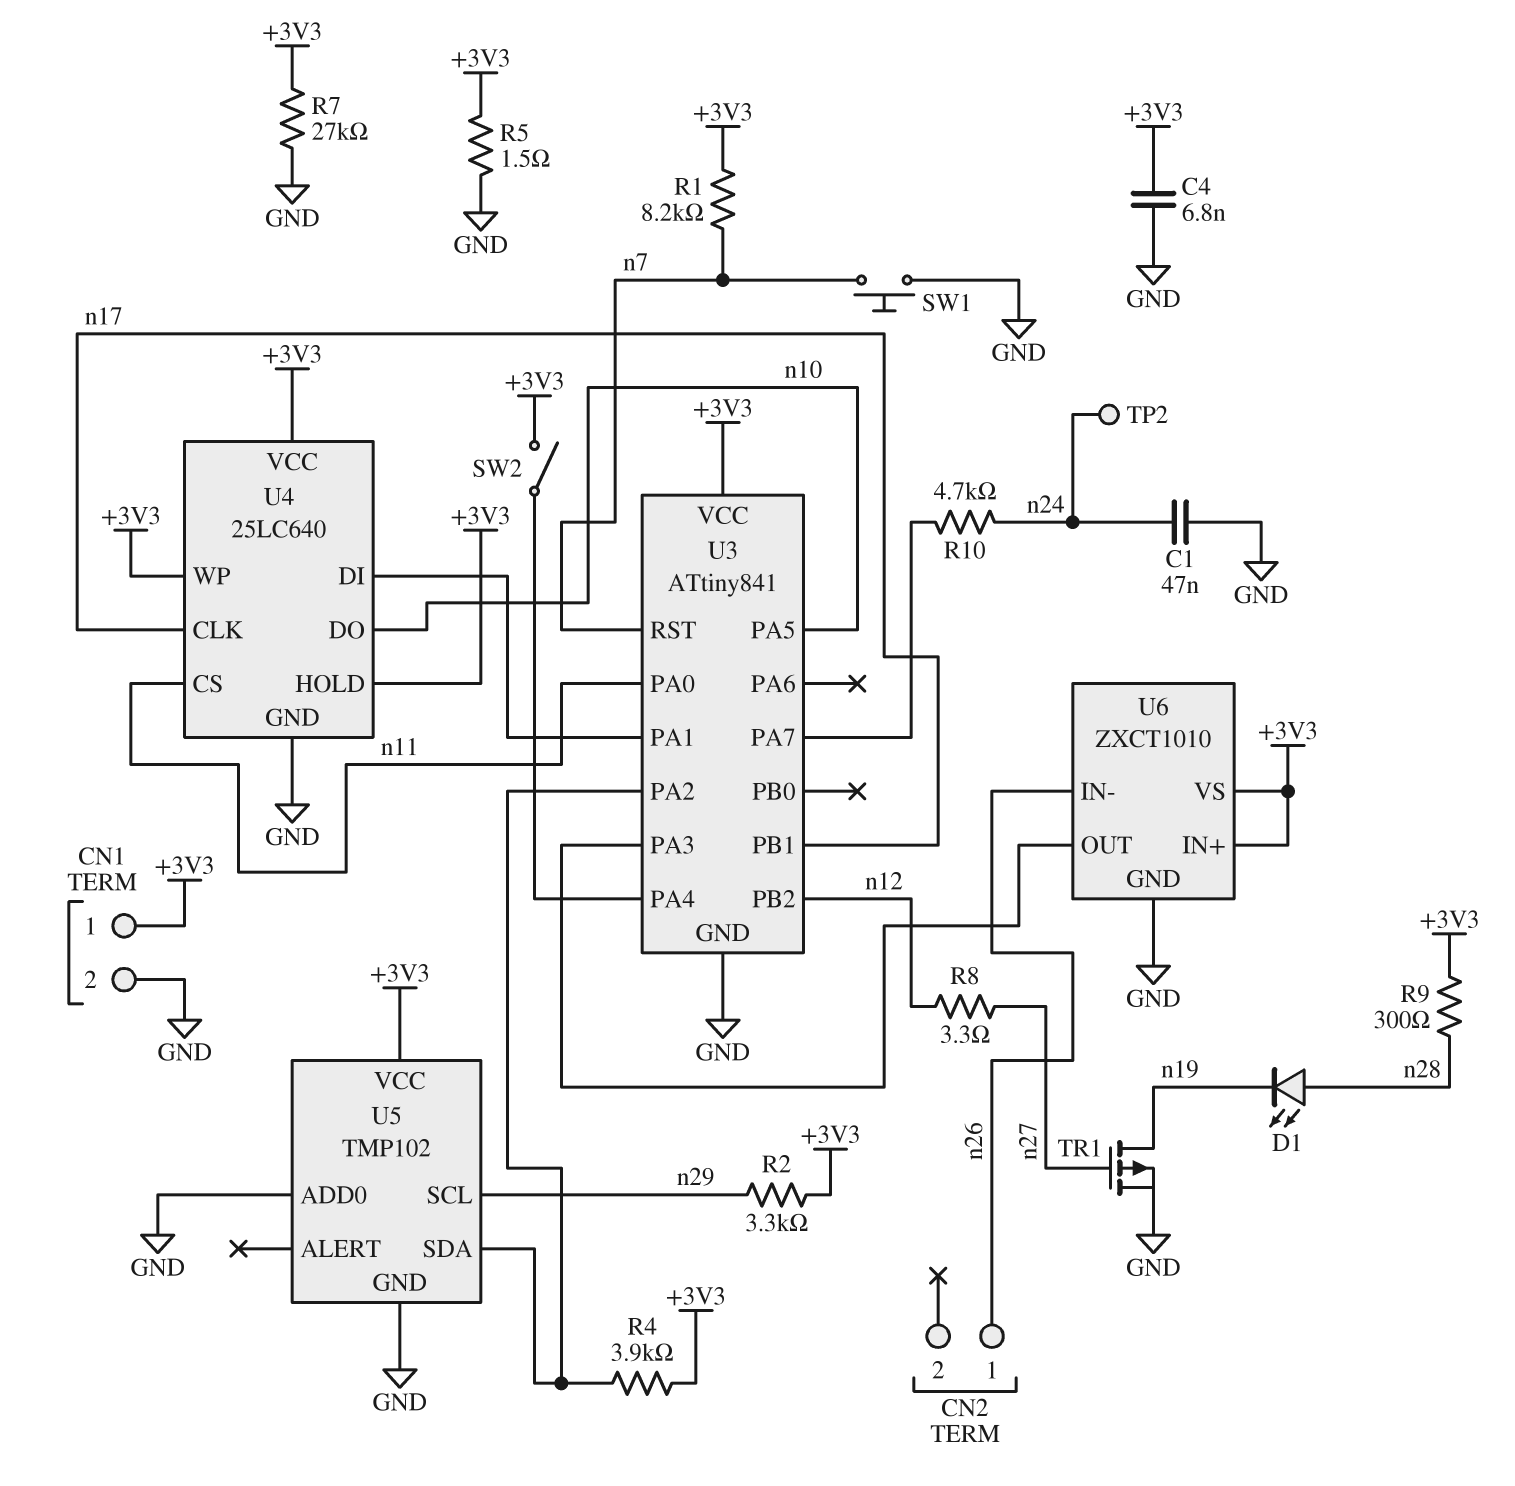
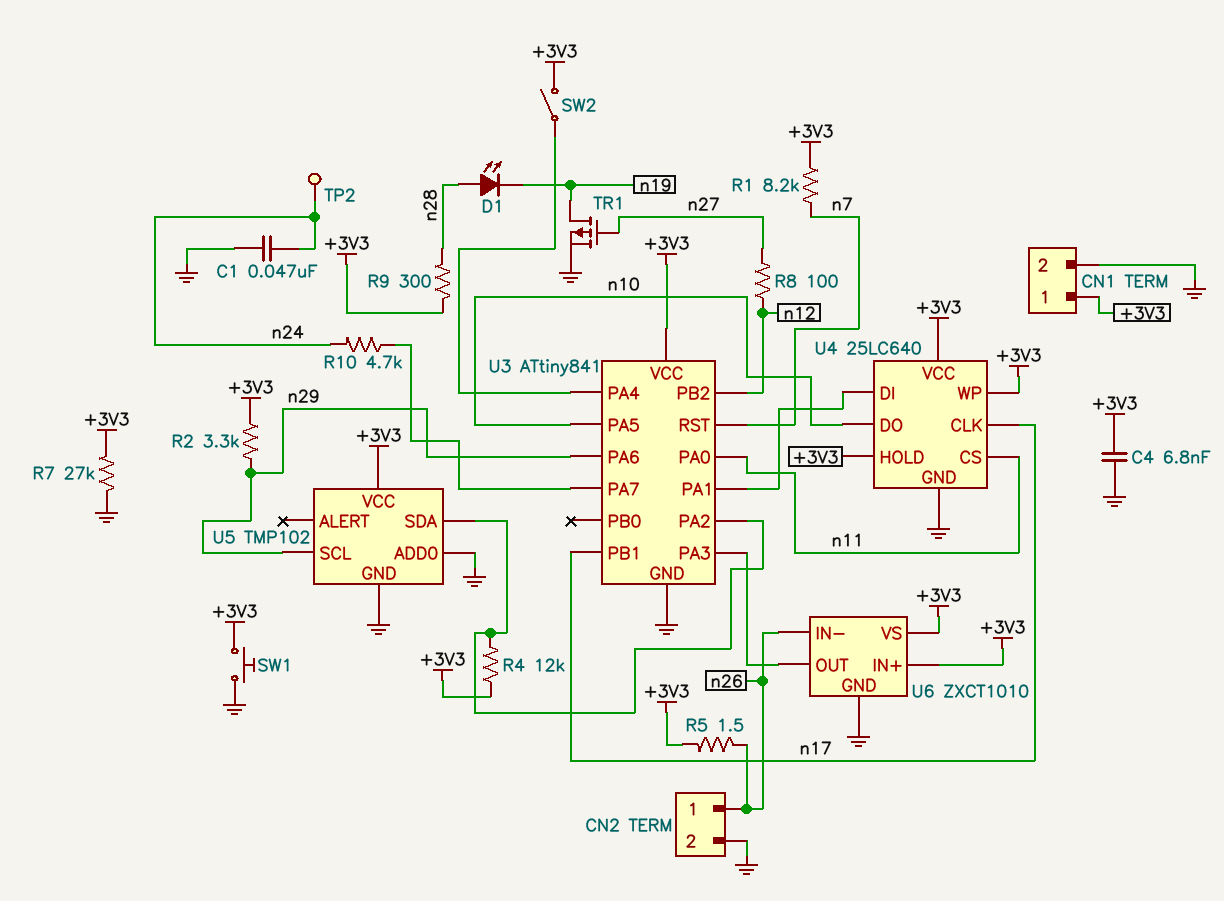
CN2 pin 2: none -> GND
R4: 3.9k (+3V3, U3/PA2) -> 12k (+3V3, U3/PA2)
R5: 1.5 (+3V3, GND) -> 1.5 (+3V3, n26)
R8: 3.3 (n12, n27) -> 100 (n12, n27)
SW1: button (GND, n7) -> button (+3V3, GND)
U3 pin PA6: none -> n29

